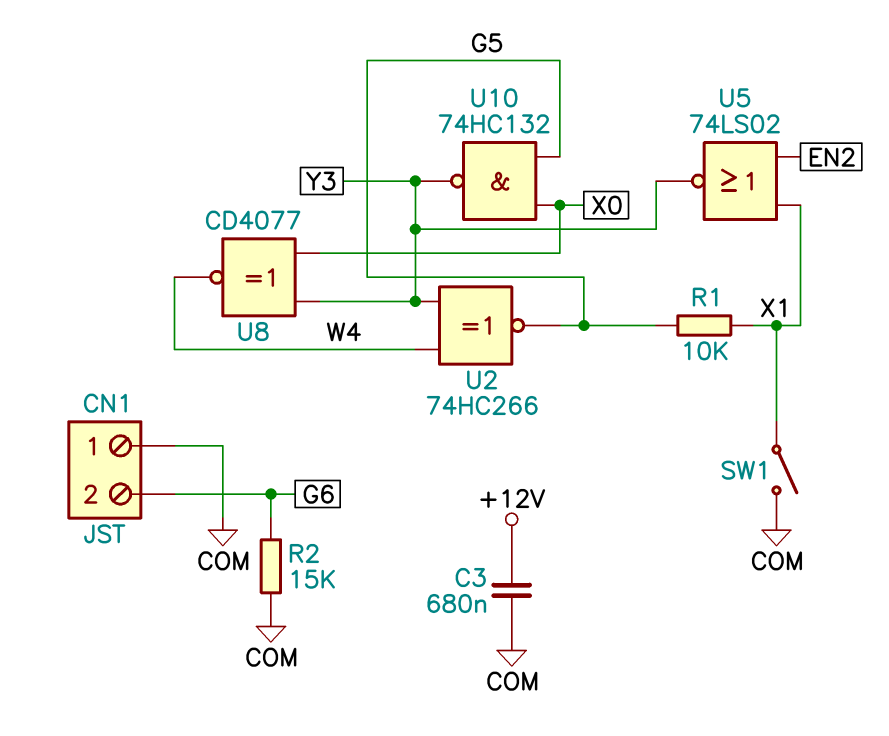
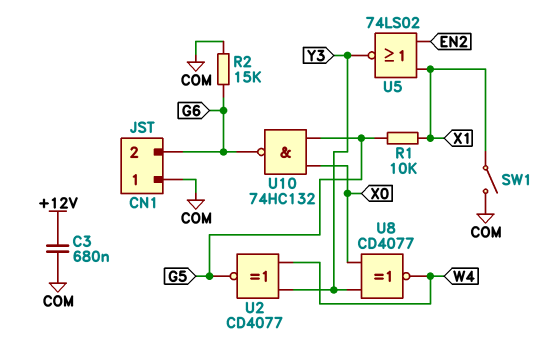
U2: XNOR 74HC266 (in W4, in Y3, out G5) -> XNOR CD4077 (in W4, in Y3, out G5)
U10: NAND 74HC132 (in G5, in X0, out Y3) -> NAND 74HC132 (in G5, in X0, out G6)

